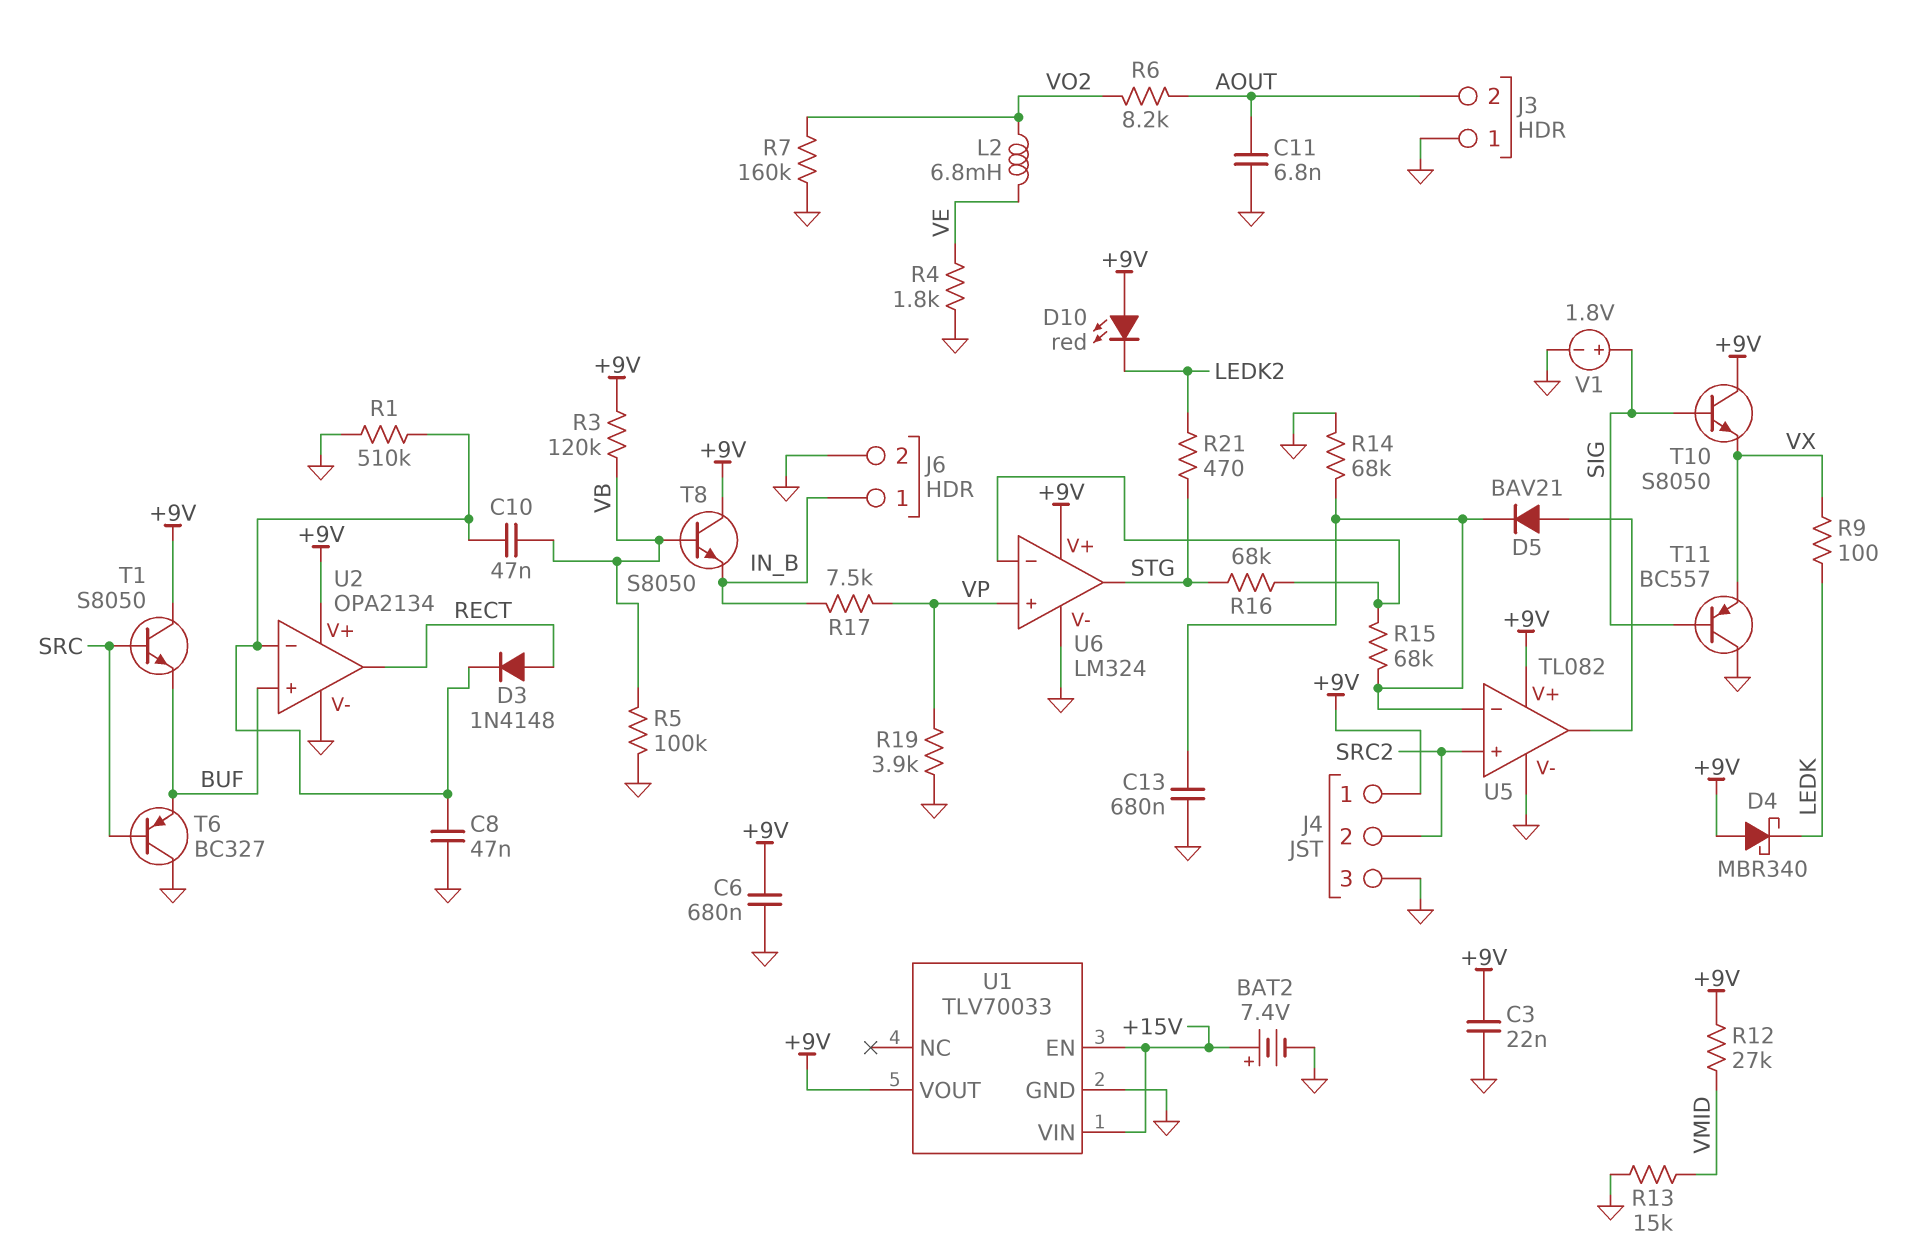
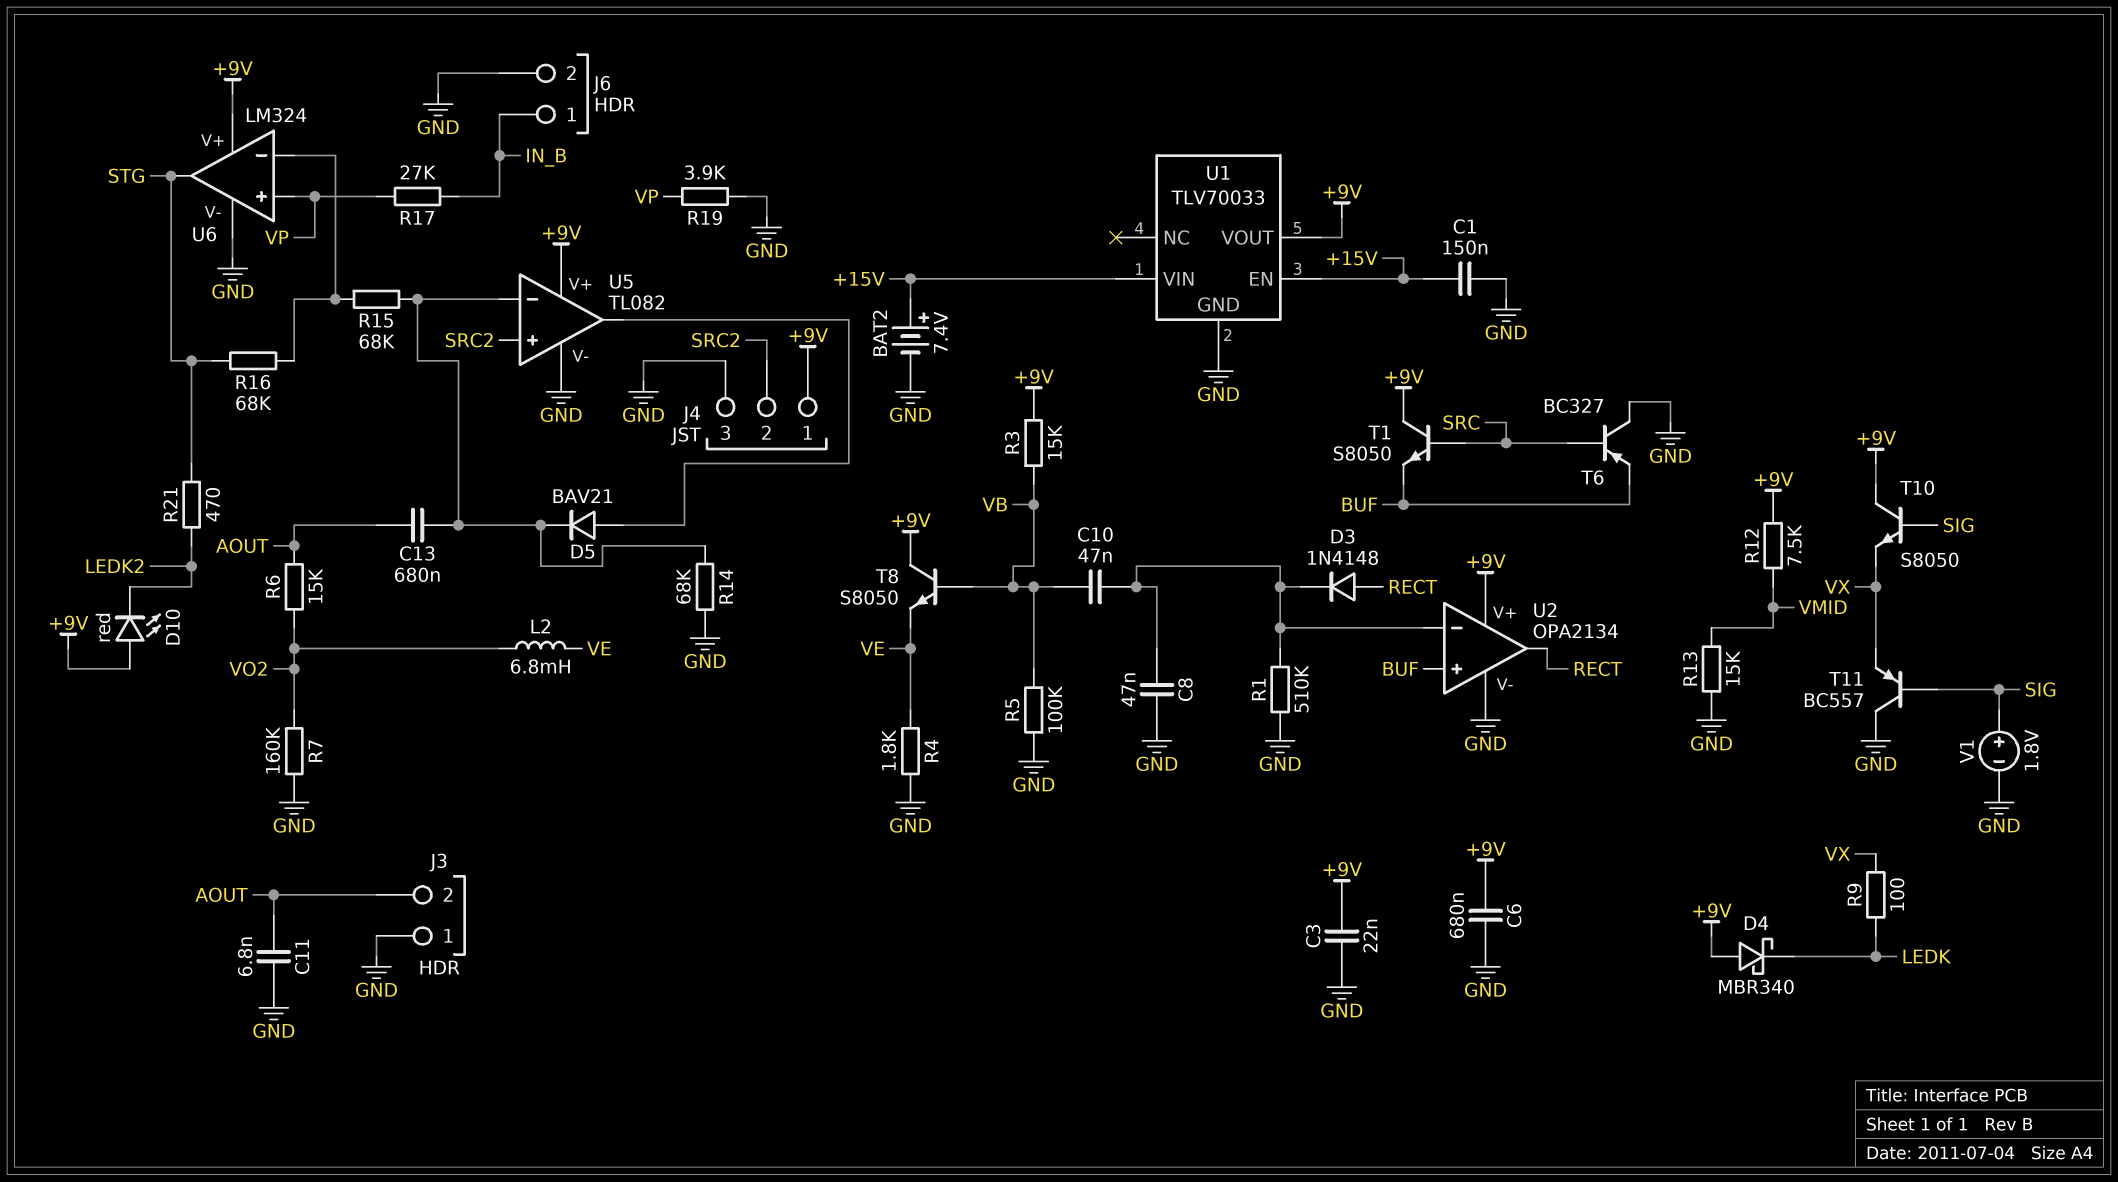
C1: none -> 150nF (+15V, GND)
C13: 680nF (GND, U5/in-) -> 680nF (AOUT, U5/in-)
R3: 120k (+9V, VB) -> 15k (+9V, VB)
R6: 8.2k (AOUT, VO2) -> 15k (AOUT, VO2)
R12: 27k (+9V, VMID) -> 7.5k (+9V, VMID)
R17: 7.5k (IN_B, VP) -> 27k (IN_B, VP)
T8: NPN S8050 (B VB, C +9V, E IN_B) -> NPN S8050 (B VB, C +9V, E VE)

